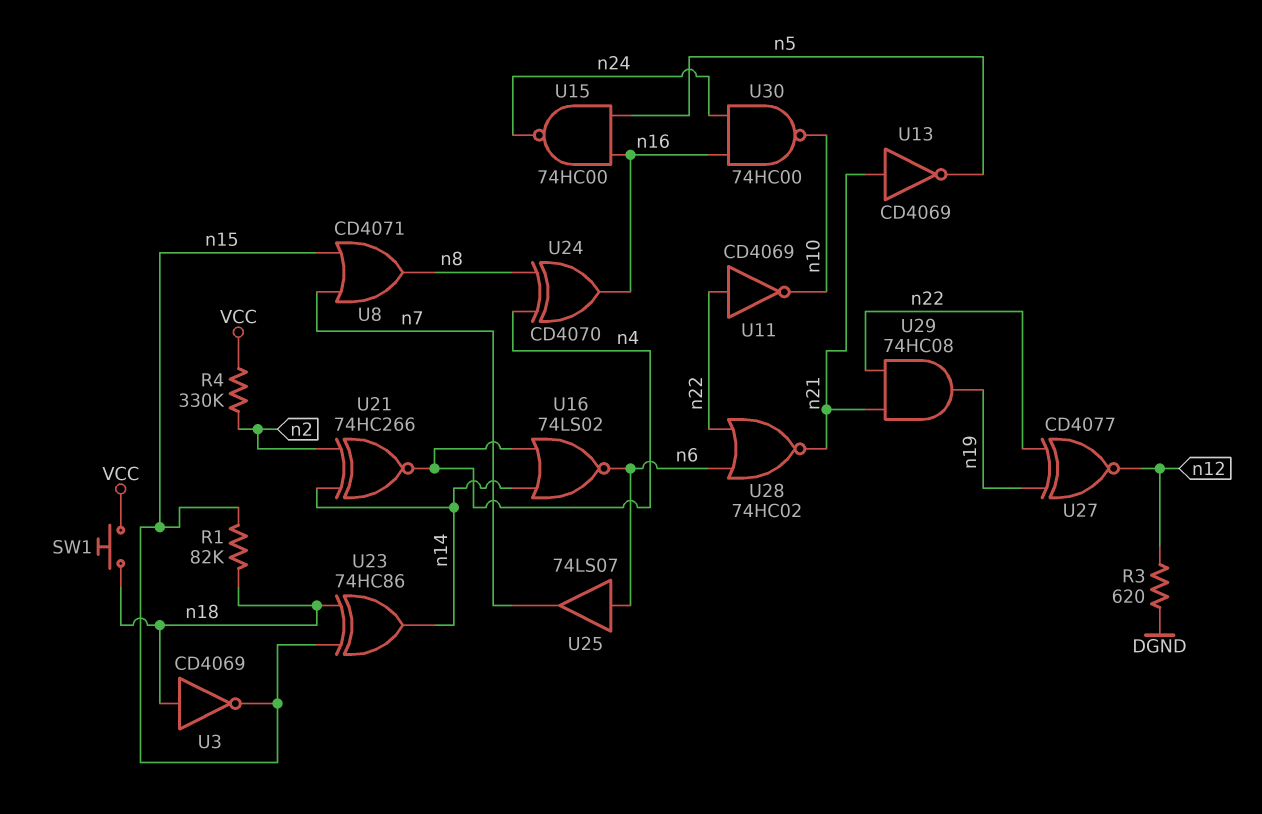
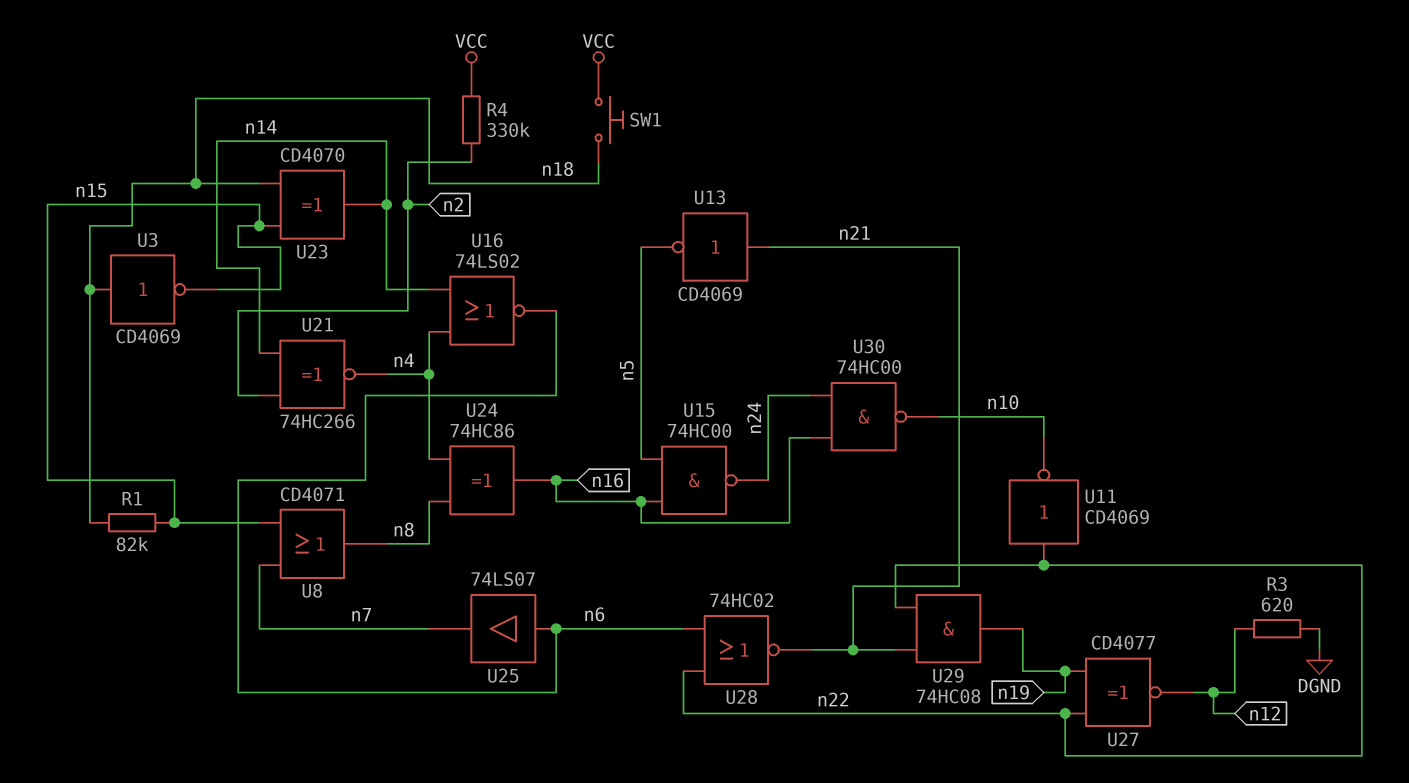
U23: XOR 74HC86 (in n15, in n18, out n14) -> XOR CD4070 (in n15, in n18, out n14)
U24: XOR CD4070 (in n4, in n8, out n16) -> XOR 74HC86 (in n4, in n8, out n16)

